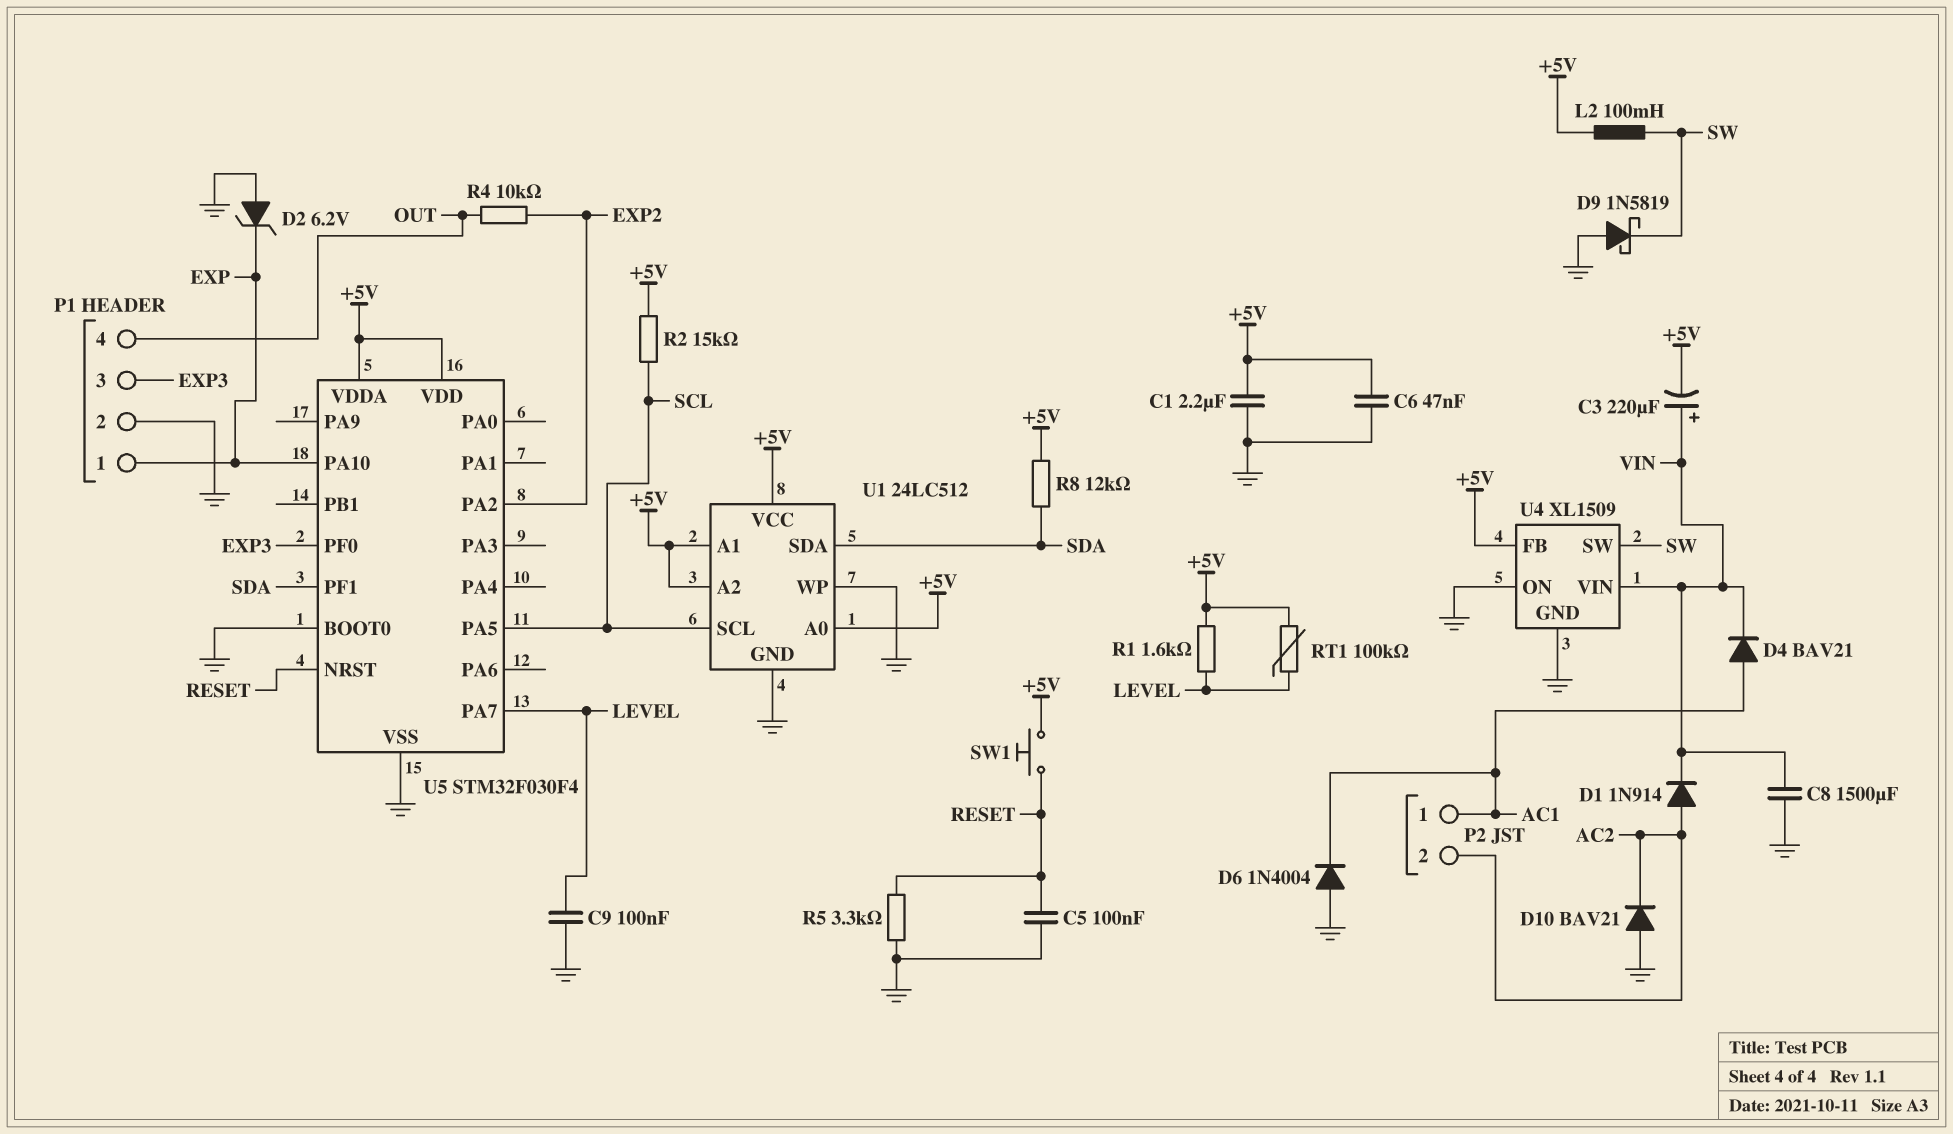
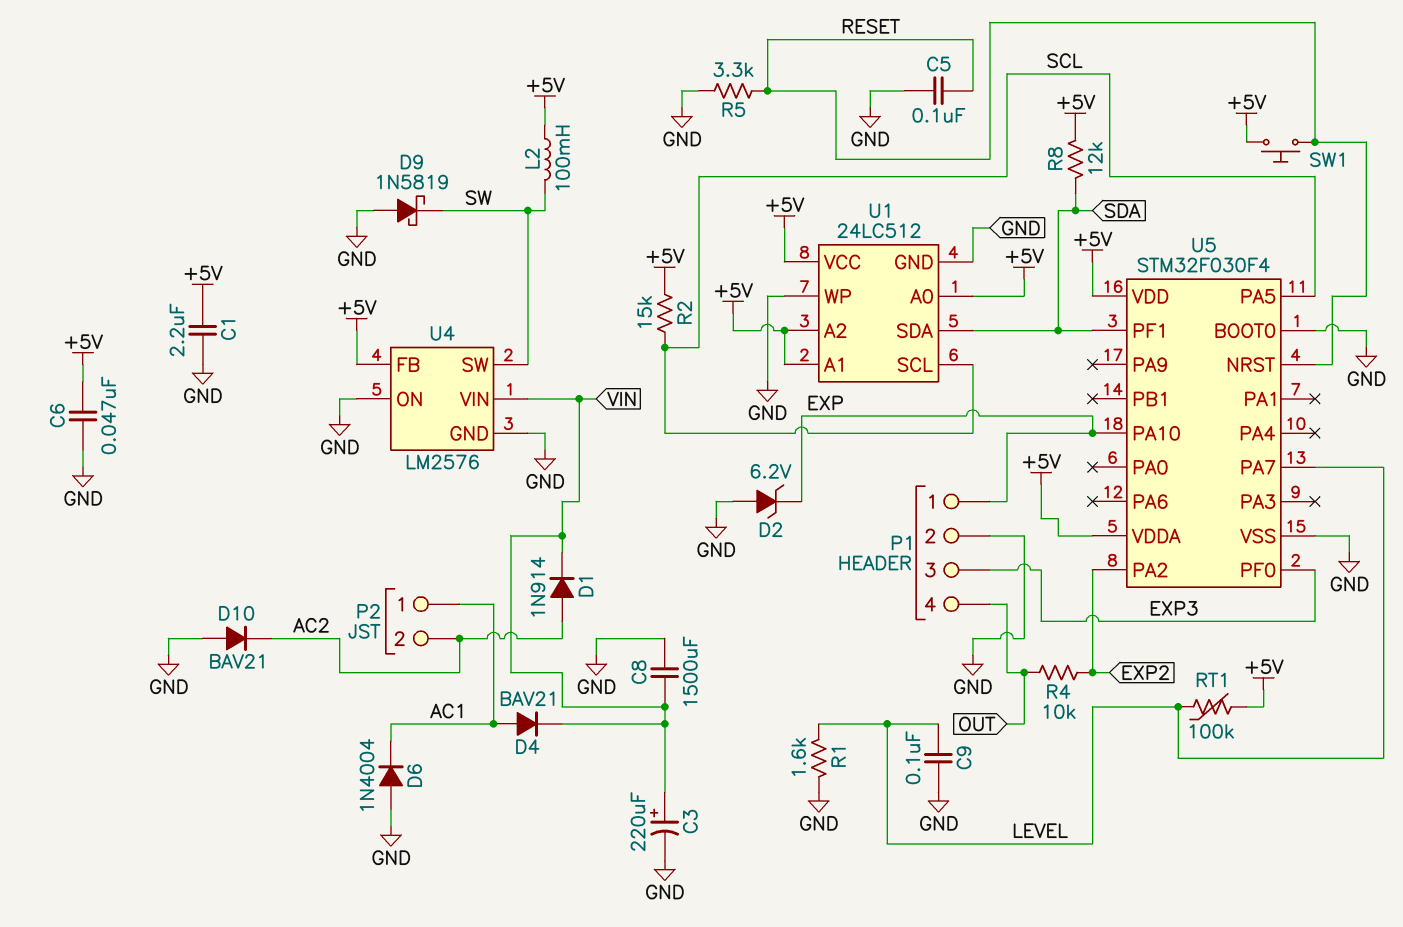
C3: 220uF (plus VIN, minus +5V) -> 220uF (plus VIN, minus GND)
R1: 1.6k (+5V, LEVEL) -> 1.6k (GND, LEVEL)
U4: XL1509 -> LM2576

